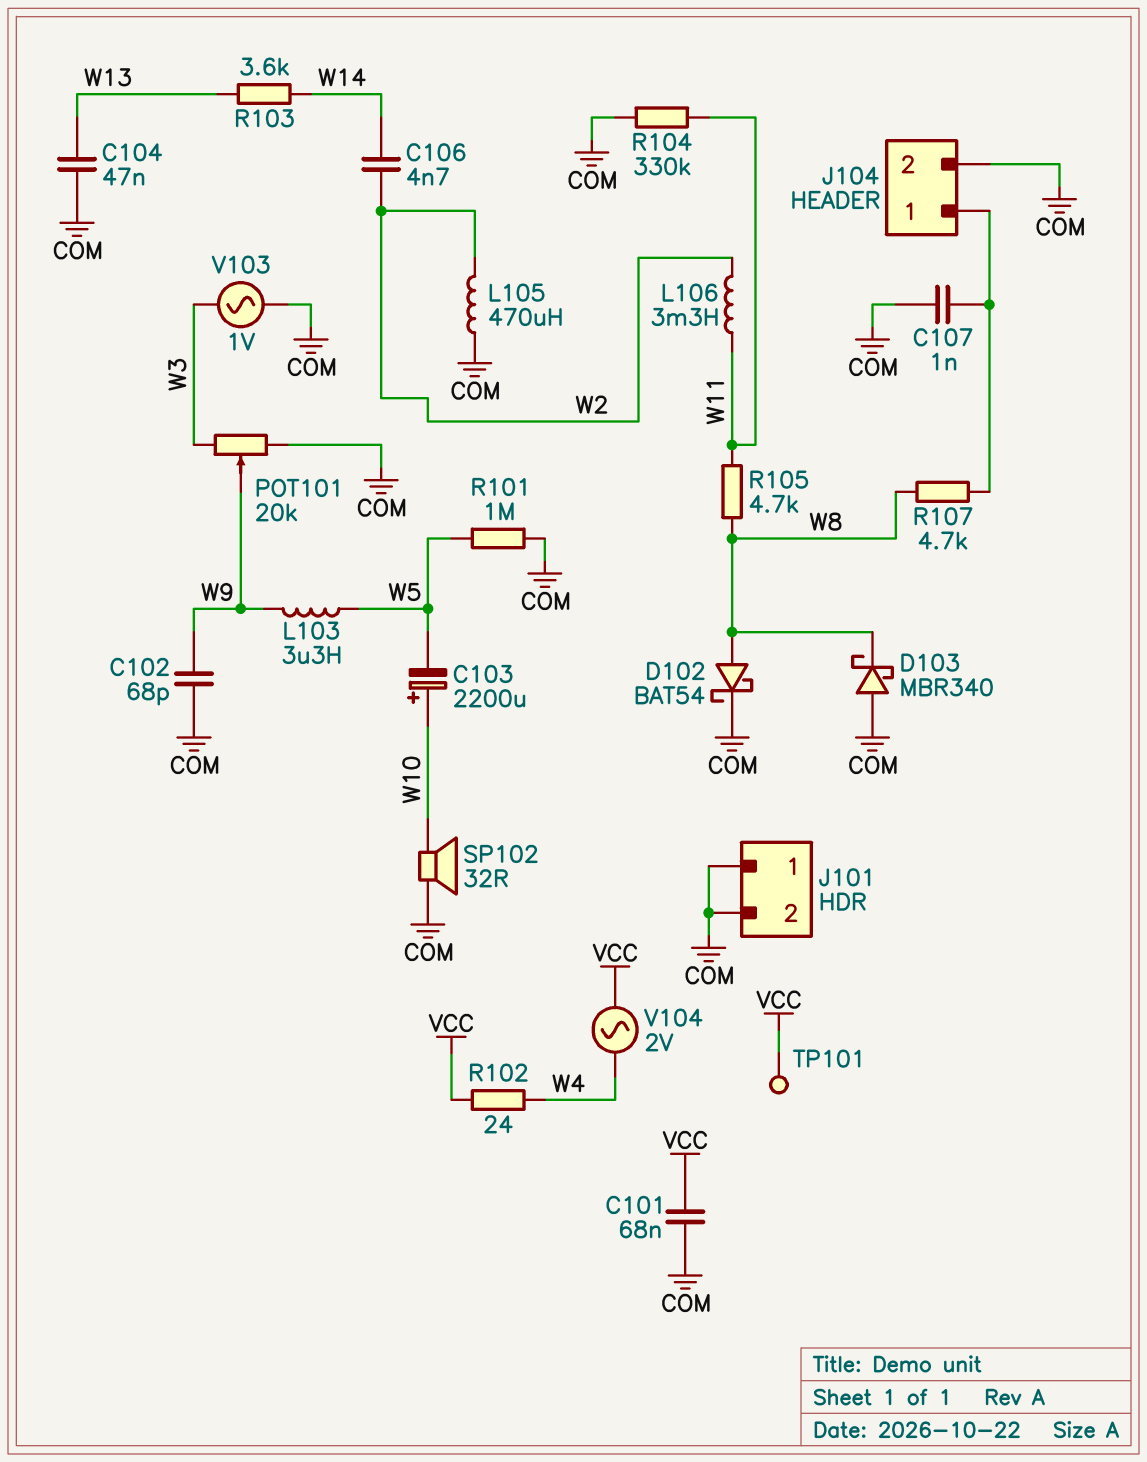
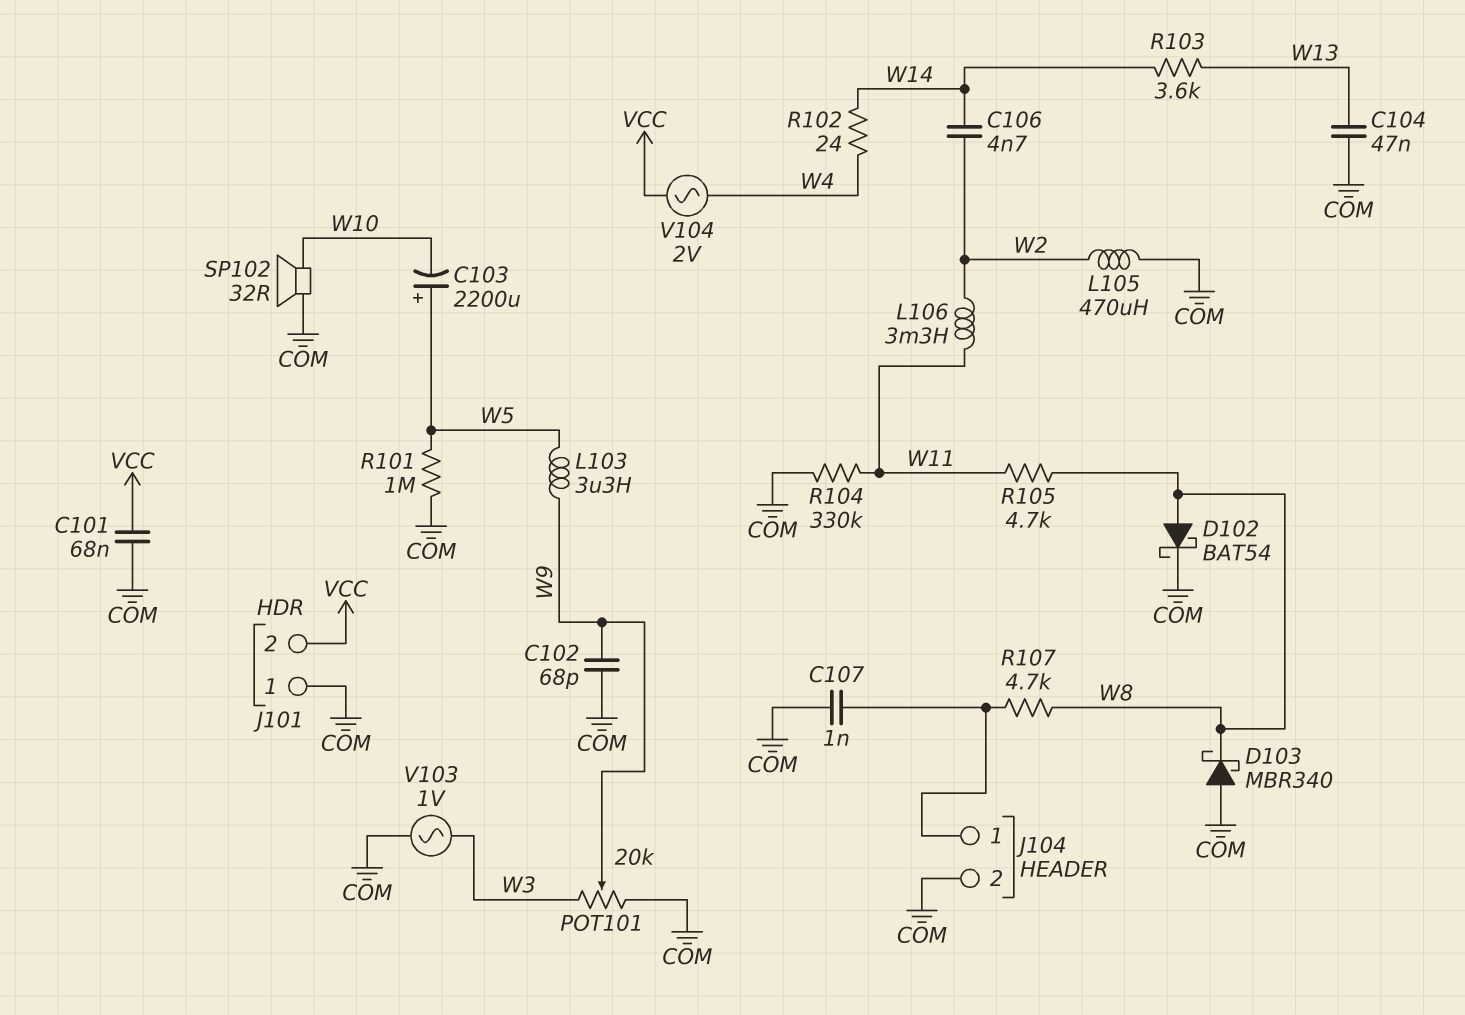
C103: 2200uF (plus W10, minus W5) -> 2200uF (plus W5, minus W10)
J101 pin 2: COM -> VCC
R102: 24 (VCC, W4) -> 24 (W4, W14)
TP101: test point (VCC) -> none

